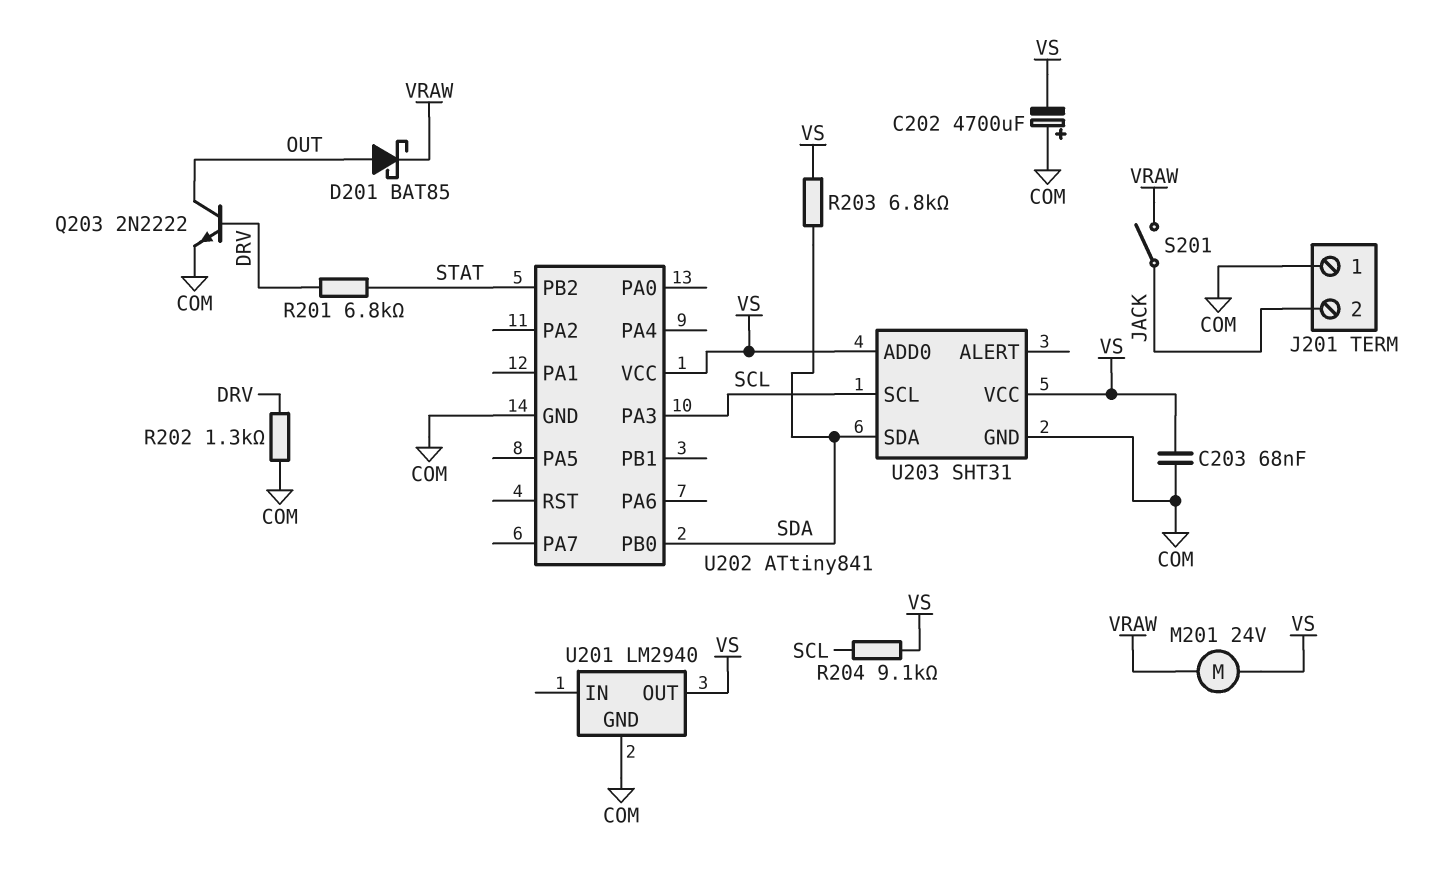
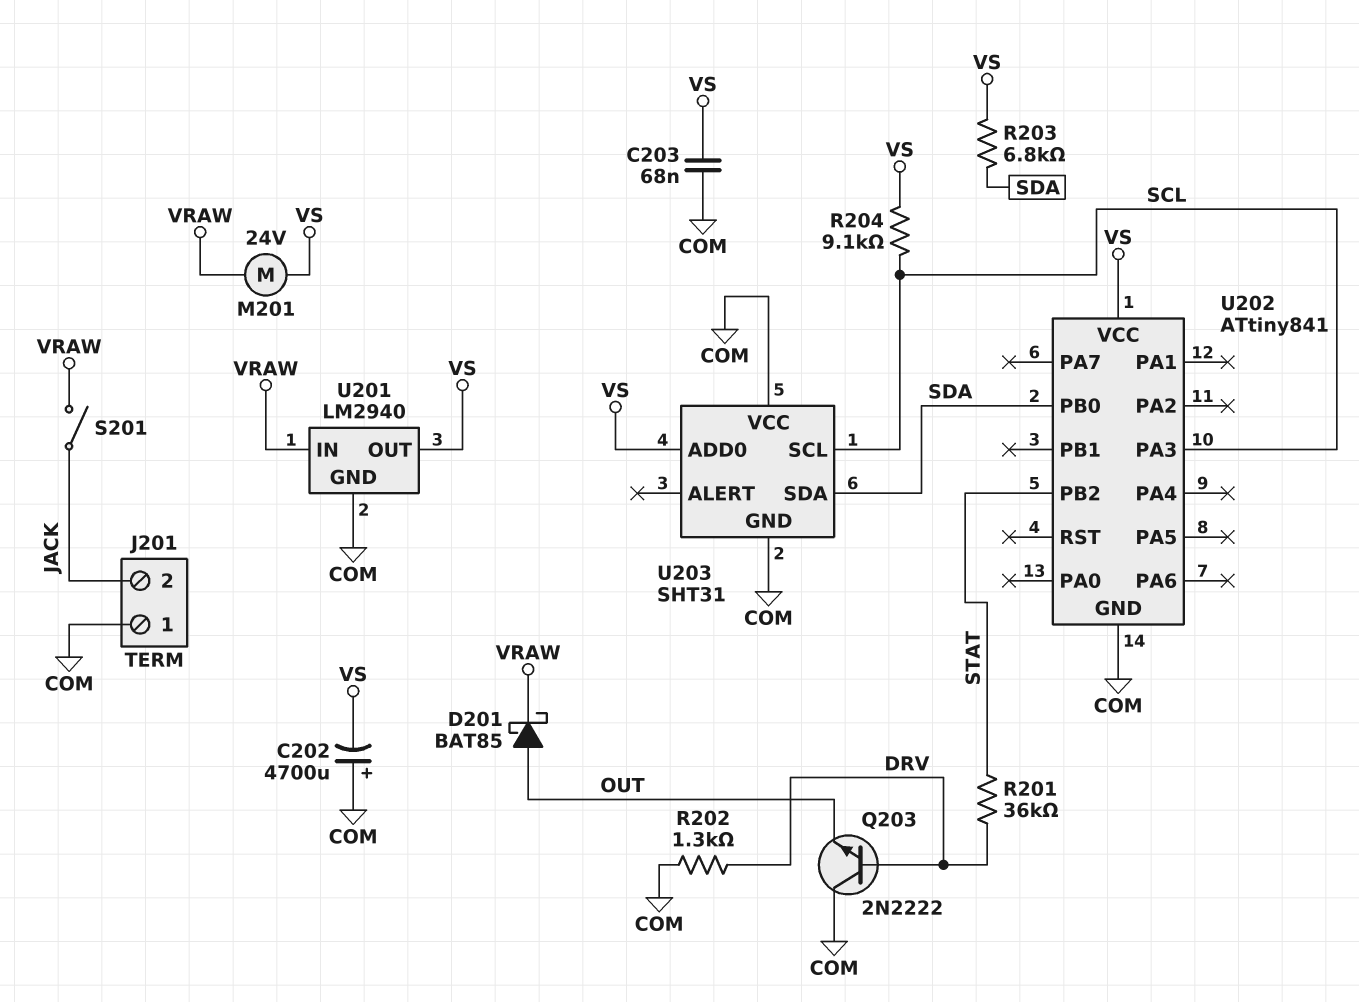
Q203: NPN 2N2222 (B DRV, C OUT, E COM) -> NPN 2N2222 (B DRV, C COM, E OUT)
R201: 6.8k (DRV, STAT) -> 36k (DRV, STAT)
U201 pin IN: none -> VRAW
U203 pin VCC: VS -> COM

